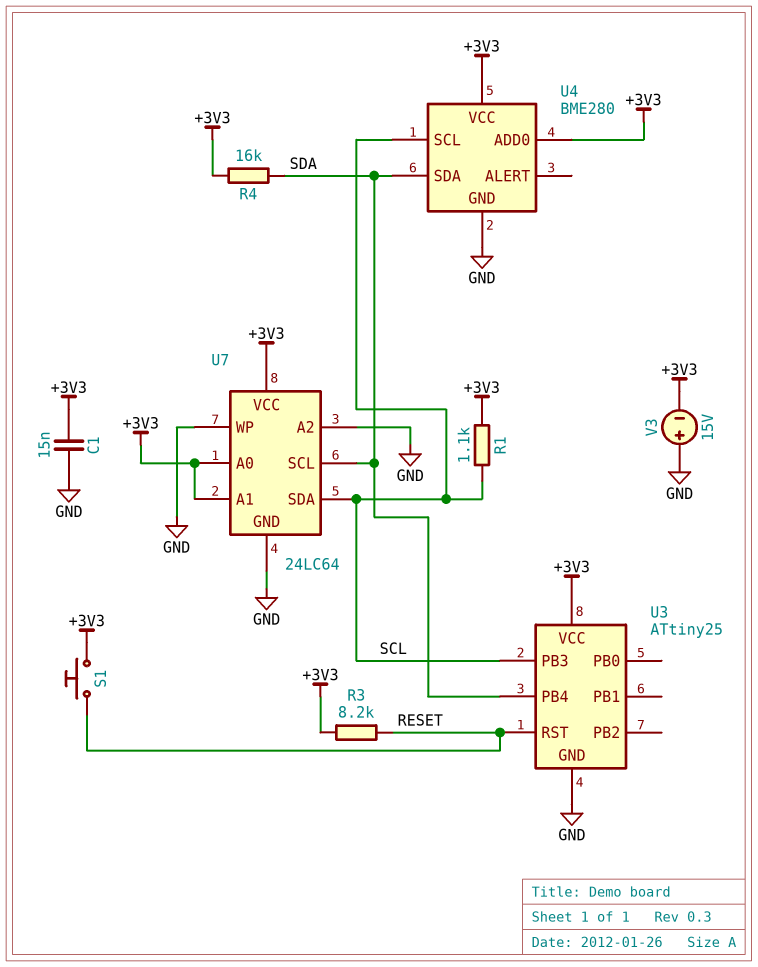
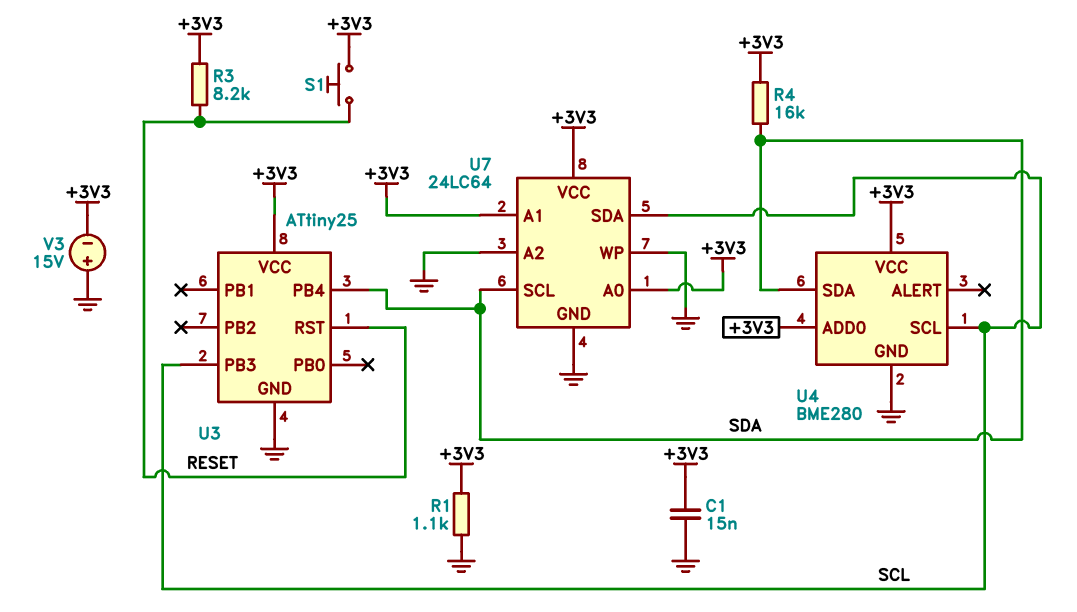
R1: 1.1k (+3V3, SCL) -> 1.1k (+3V3, GND)

